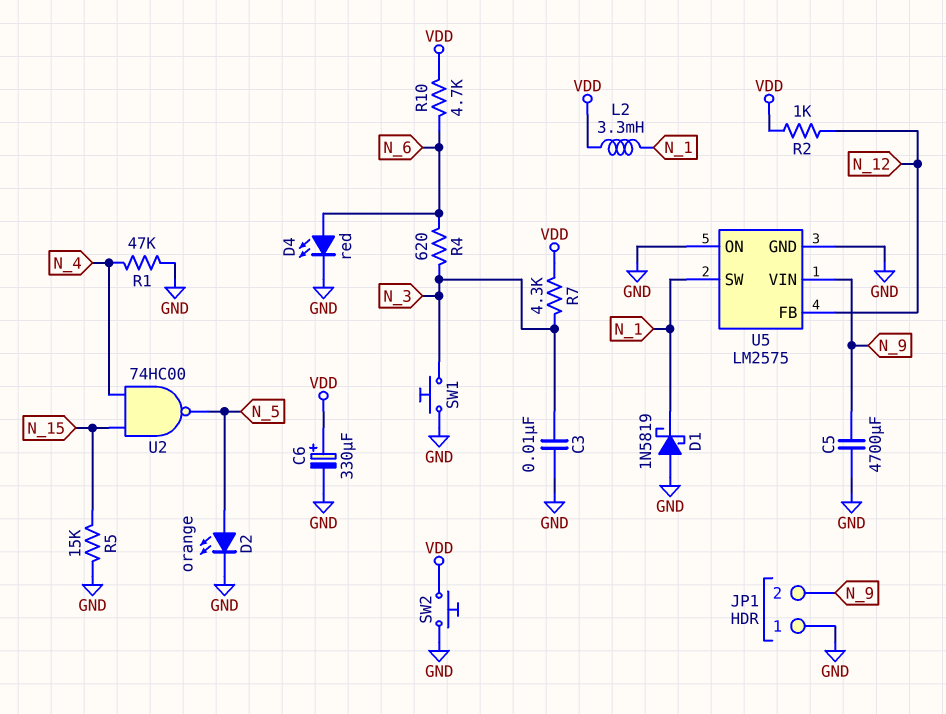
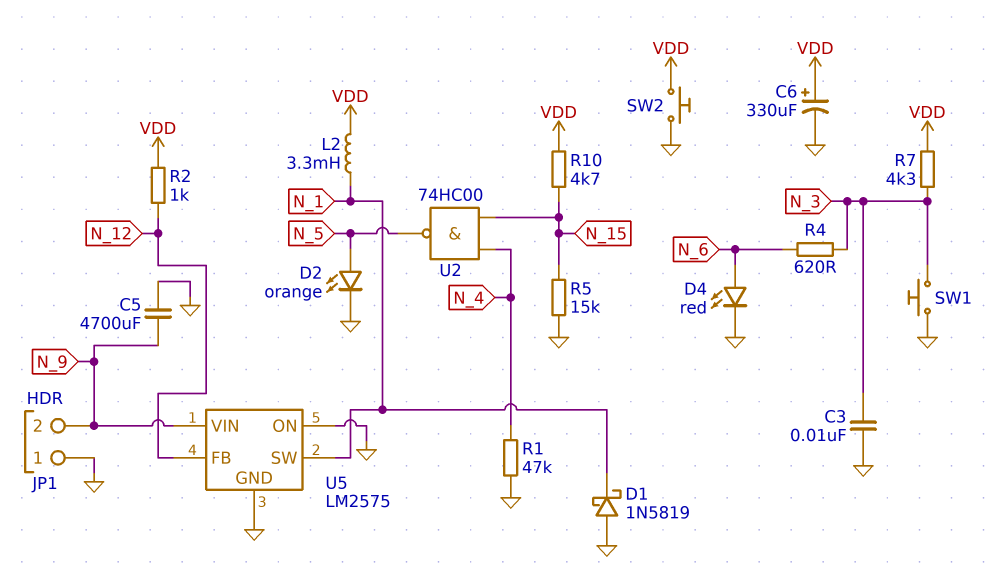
R10: 4.7k (N_6, VDD) -> 4.7k (N_15, VDD)

